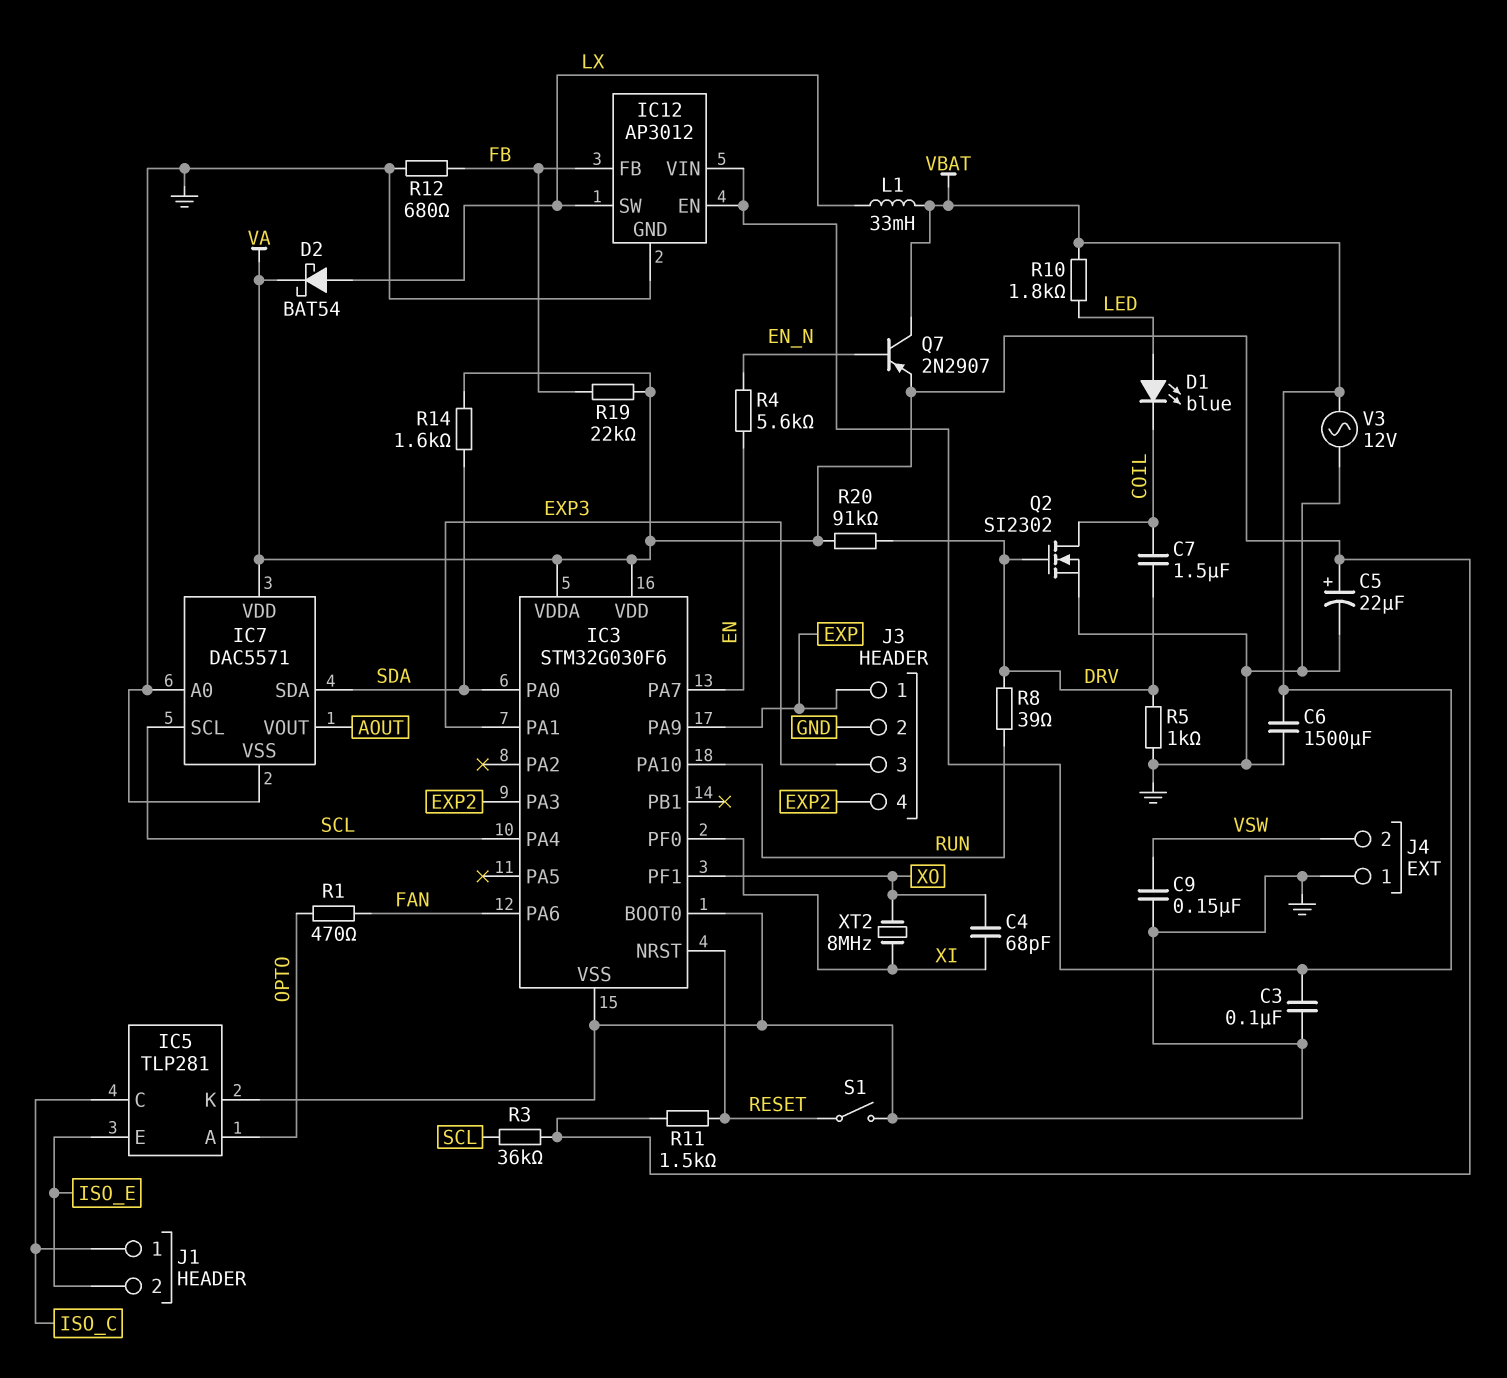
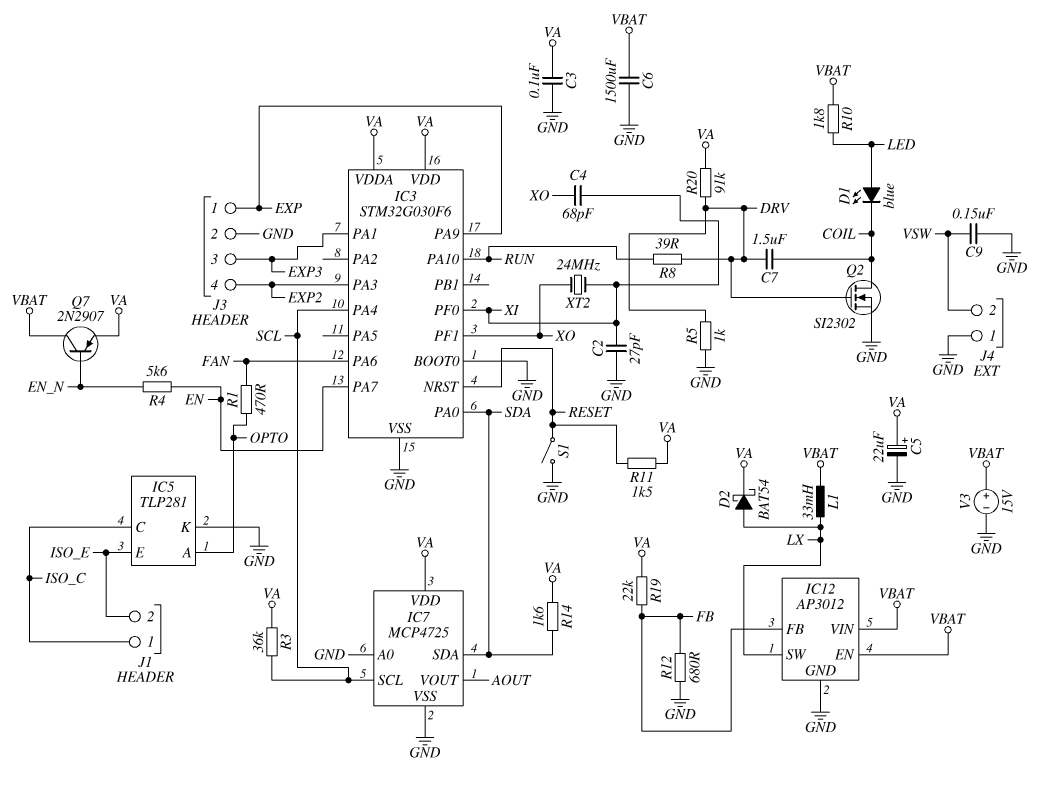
C2: none -> 27pF (GND, XI)
C3: 100nF (GND, VBAT) -> 100nF (GND, VA)
IC7: DAC5571 -> MCP4725
V3: AC 12V (GND, VBAT) -> 15V (plus VBAT, minus GND)
XT2: 8MHz (XI, XO) -> 24MHz (XI, XO)

